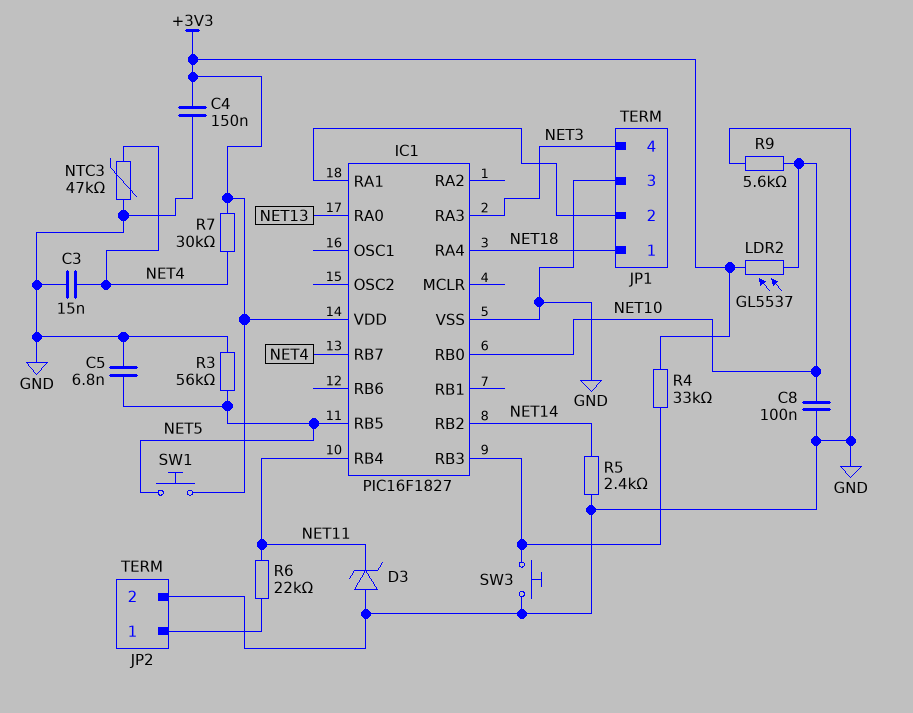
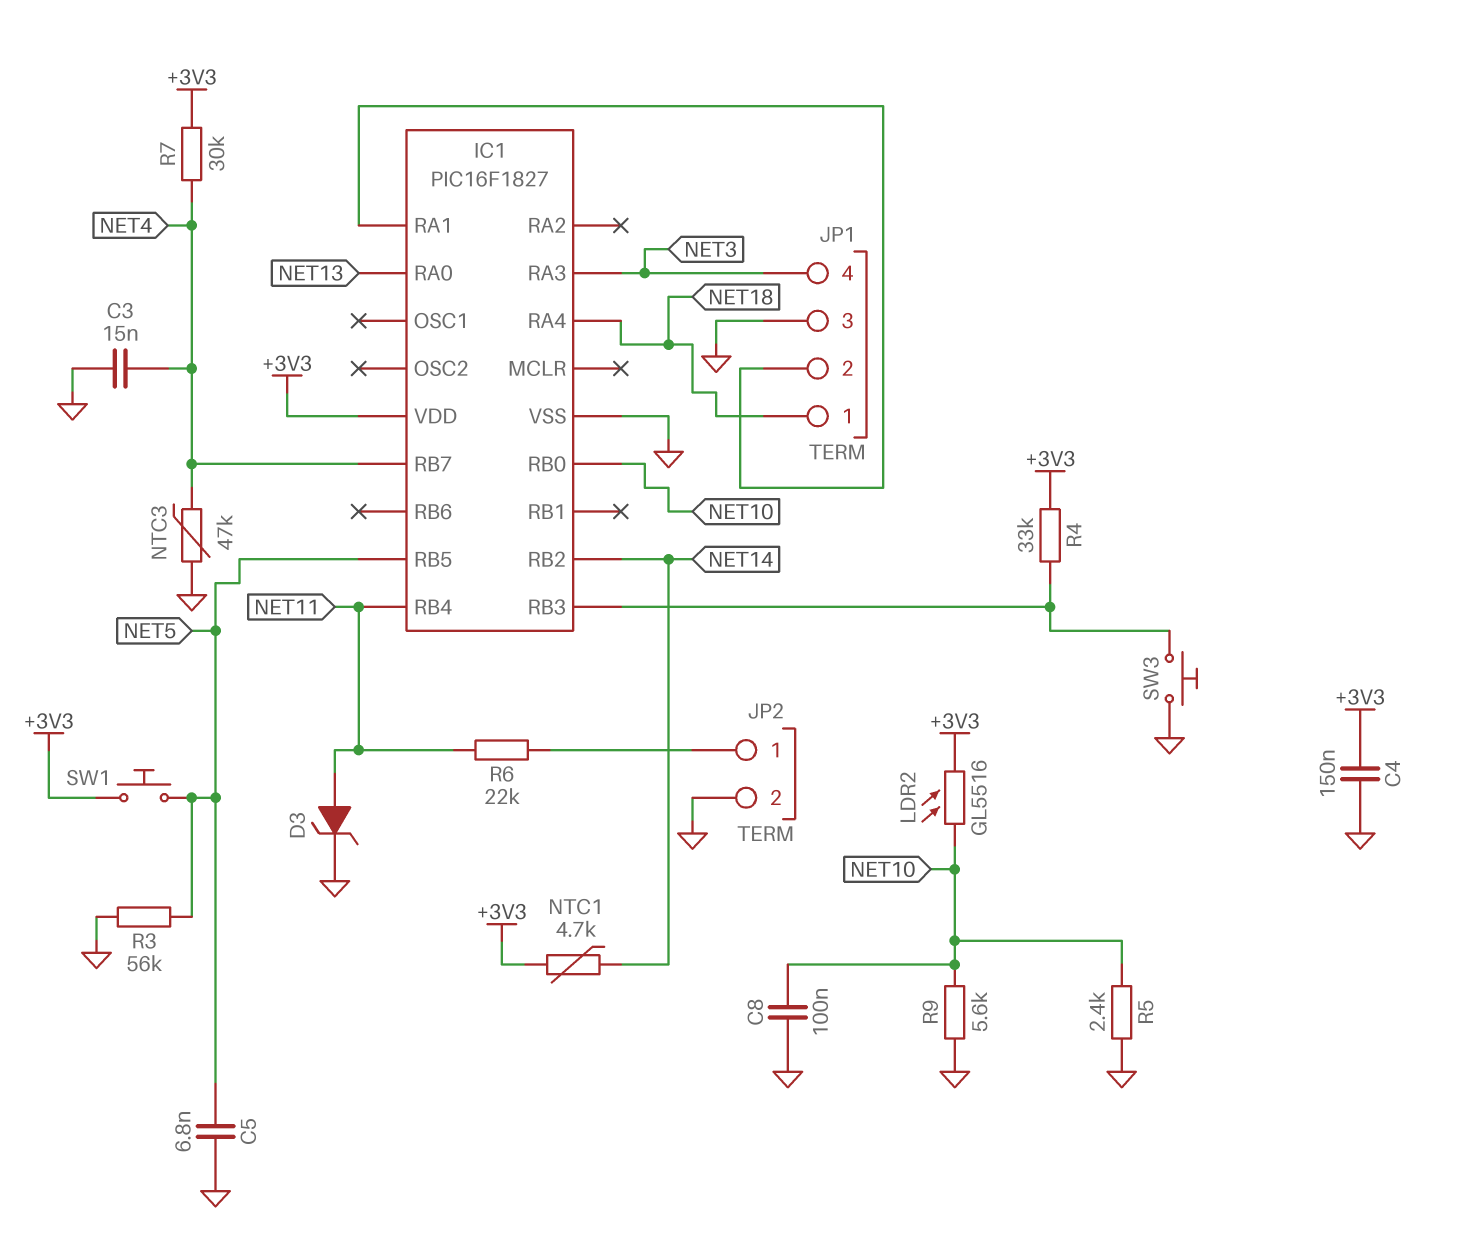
D3: zener (A GND, K NET11) -> zener (A NET11, K GND)
LDR2: GL5537 (+3V3, NET10) -> GL5516 (+3V3, NET10)
NTC1: none -> 4.7k (+3V3, NET14)
R5: 2.4k (GND, NET14) -> 2.4k (GND, NET10)

